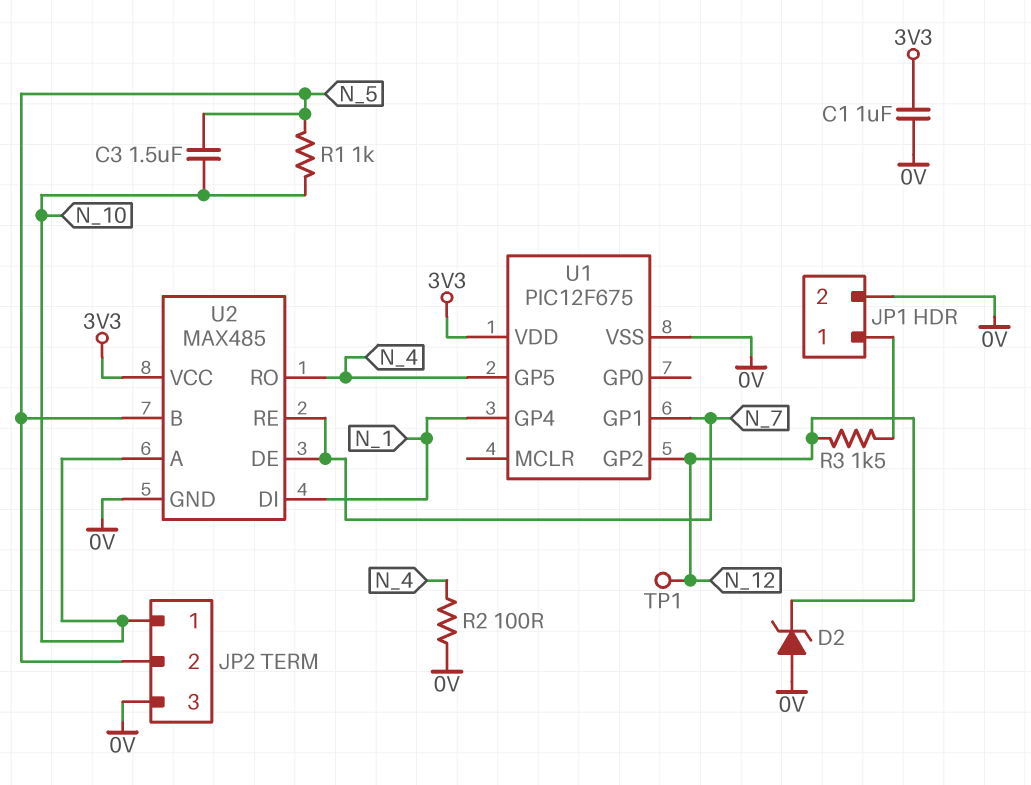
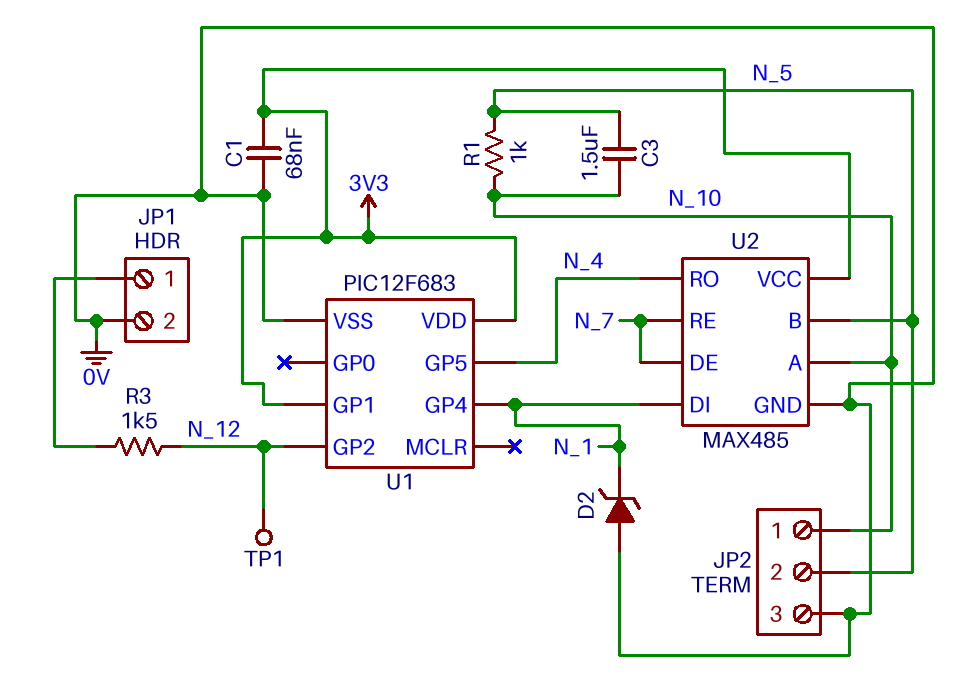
C1: 1uF (0V, 3V3) -> 68nF (0V, 3V3)
D2: zener (A 0V, K N_12) -> zener (A 0V, K N_1)
R2: 100 (0V, N_4) -> none
U1: PIC12F675 -> PIC12F683
U1 pin GP1: N_7 -> 3V3

